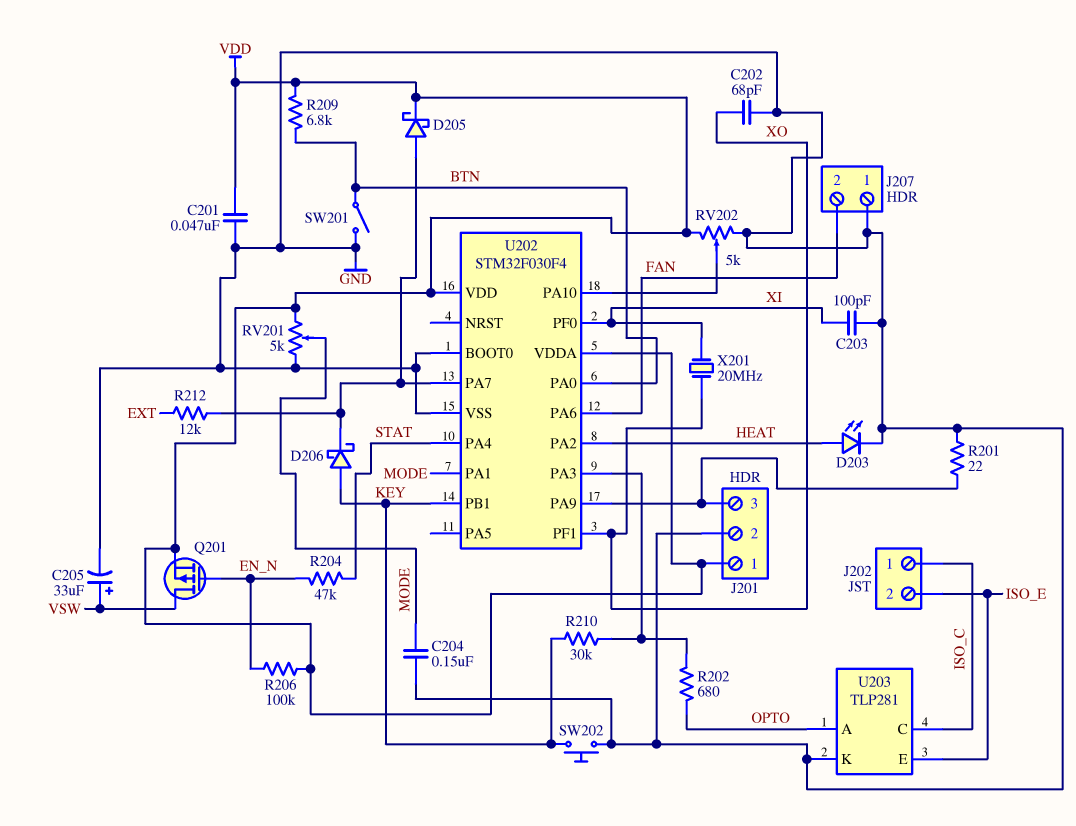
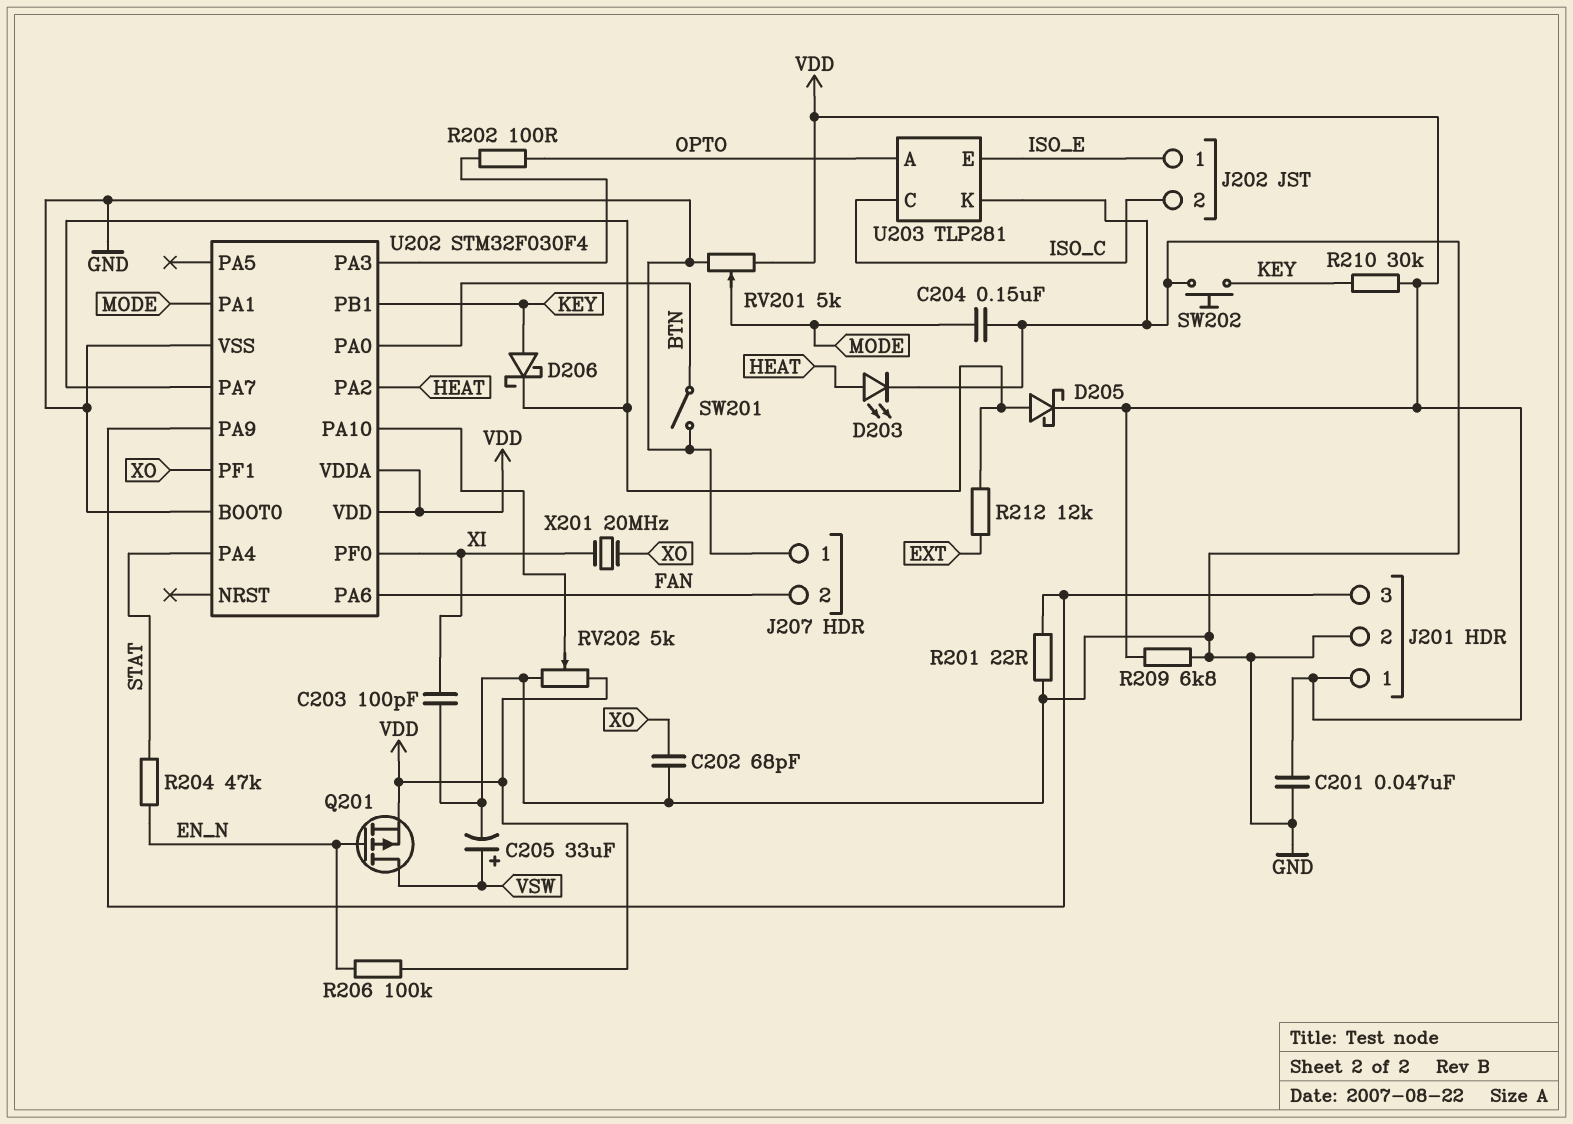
J202 pin 1: ISO_C -> ISO_E
J202 pin 2: ISO_E -> ISO_C
R202: 680 (OPTO, U202/PA3) -> 100 (OPTO, U202/PA3)
R209: 6.8k (BTN, VDD) -> 6.8k (GND, VDD)
R210: 30k (KEY, U202/PA3) -> 30k (KEY, VDD)

